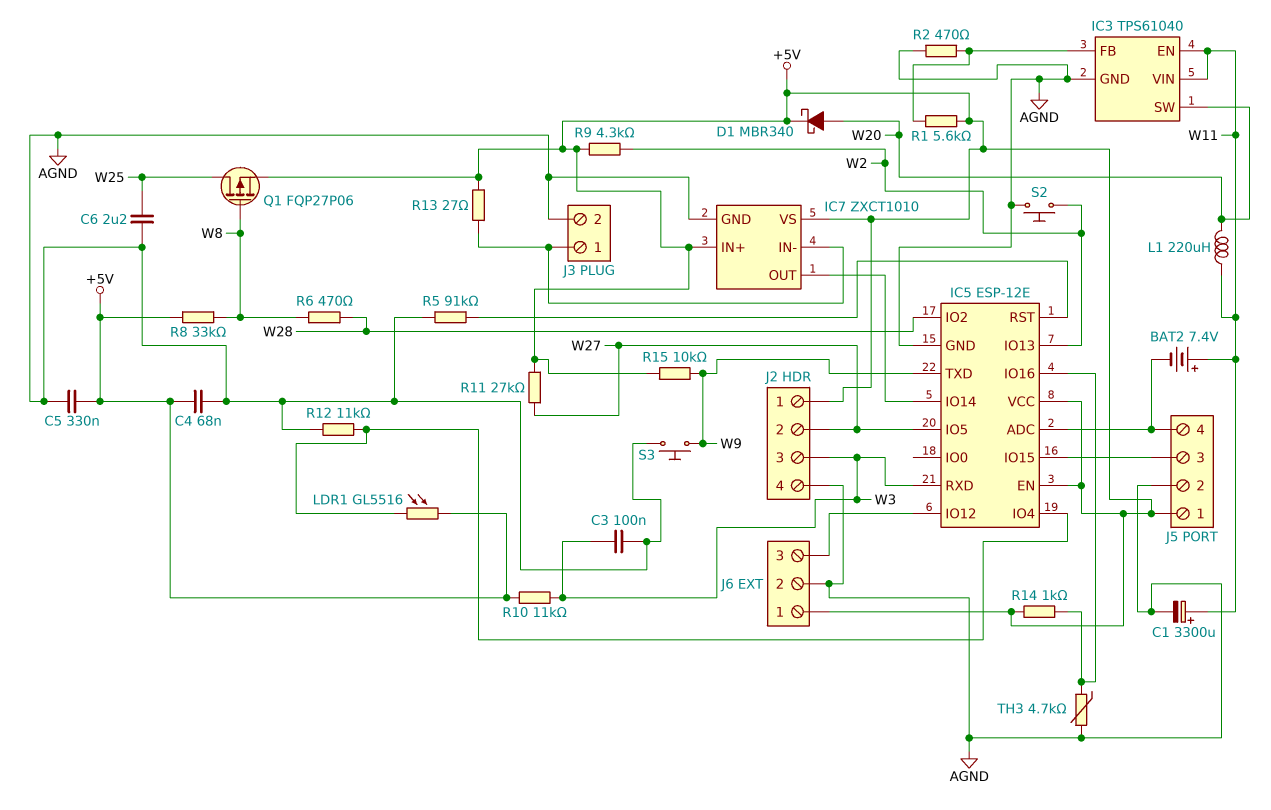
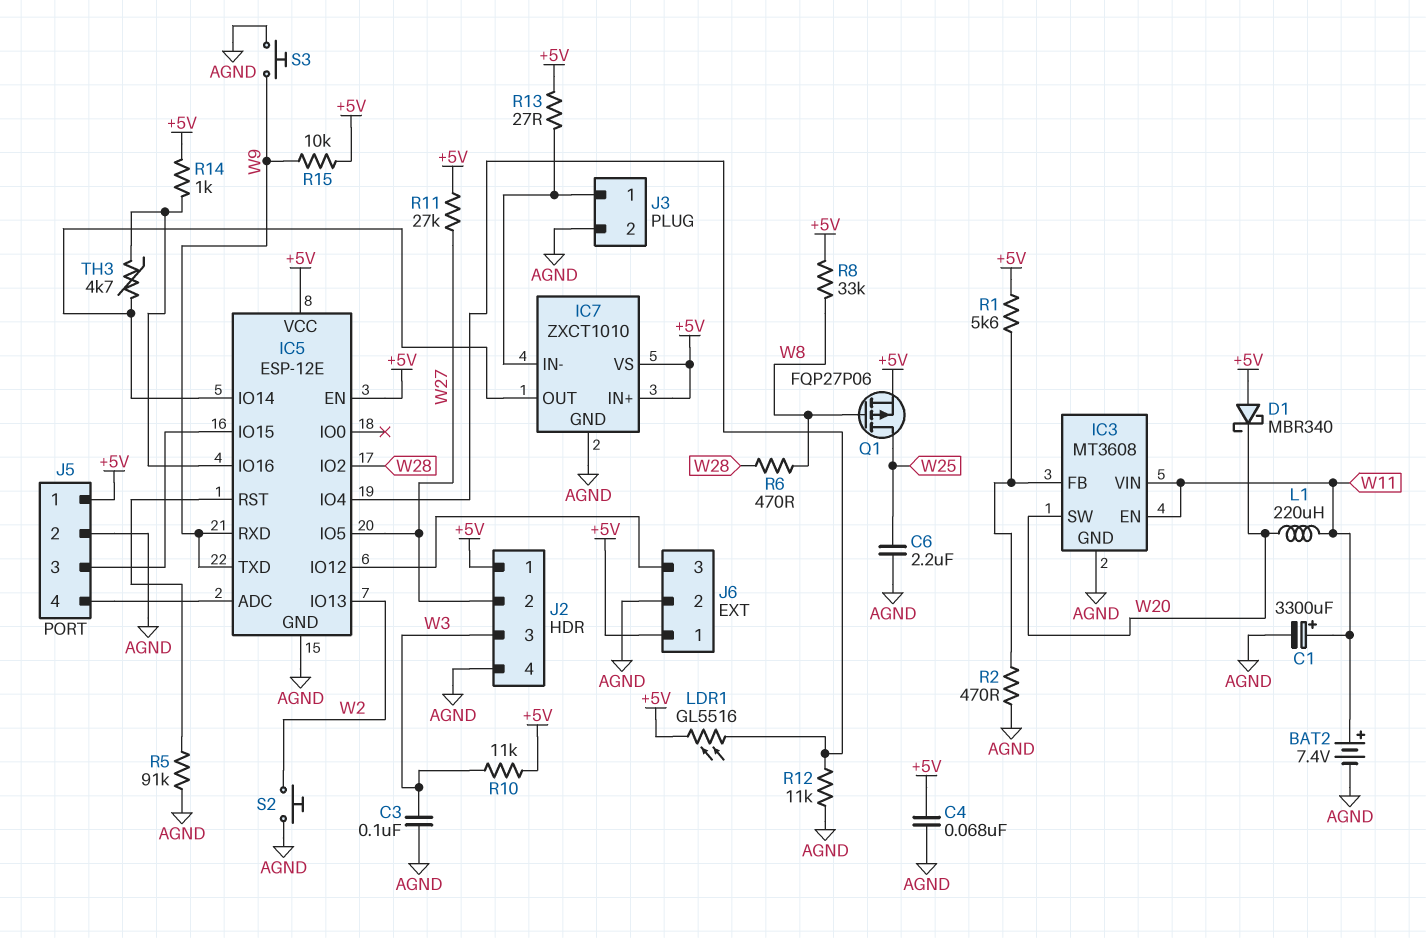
BAT2: 7.4V (plus W11, minus IC5/ADC) -> 7.4V (plus W11, minus AGND)
C5: 330nF (+5V, AGND) -> none
D1: schottky MBR340 (A W20, K +5V) -> schottky MBR340 (A +5V, K W20)
IC3: TPS61040 -> MT3608
IC5 pin RXD: W3 -> W9
R9: 4.3k (+5V, W2) -> none
TH3: 4.7k (AGND, IC5/IO16) -> 4.7k (IC5/IO14, IC5/IO16)

